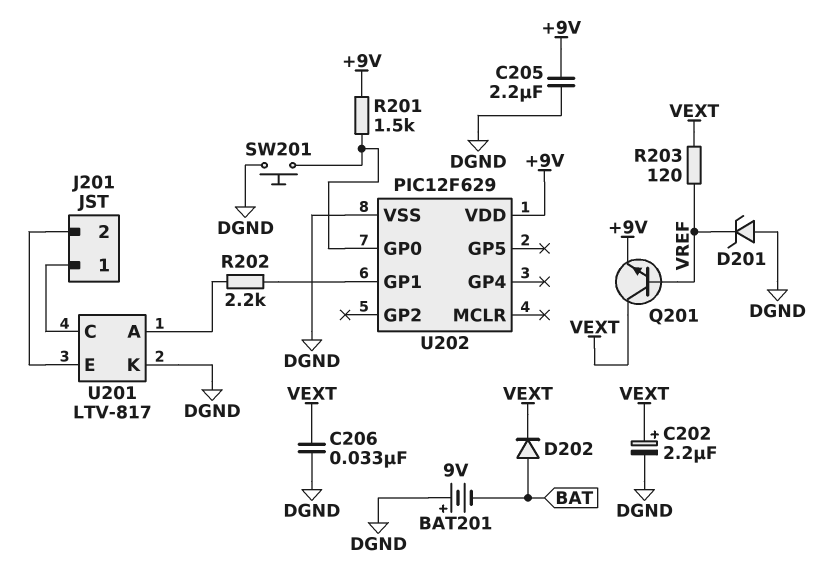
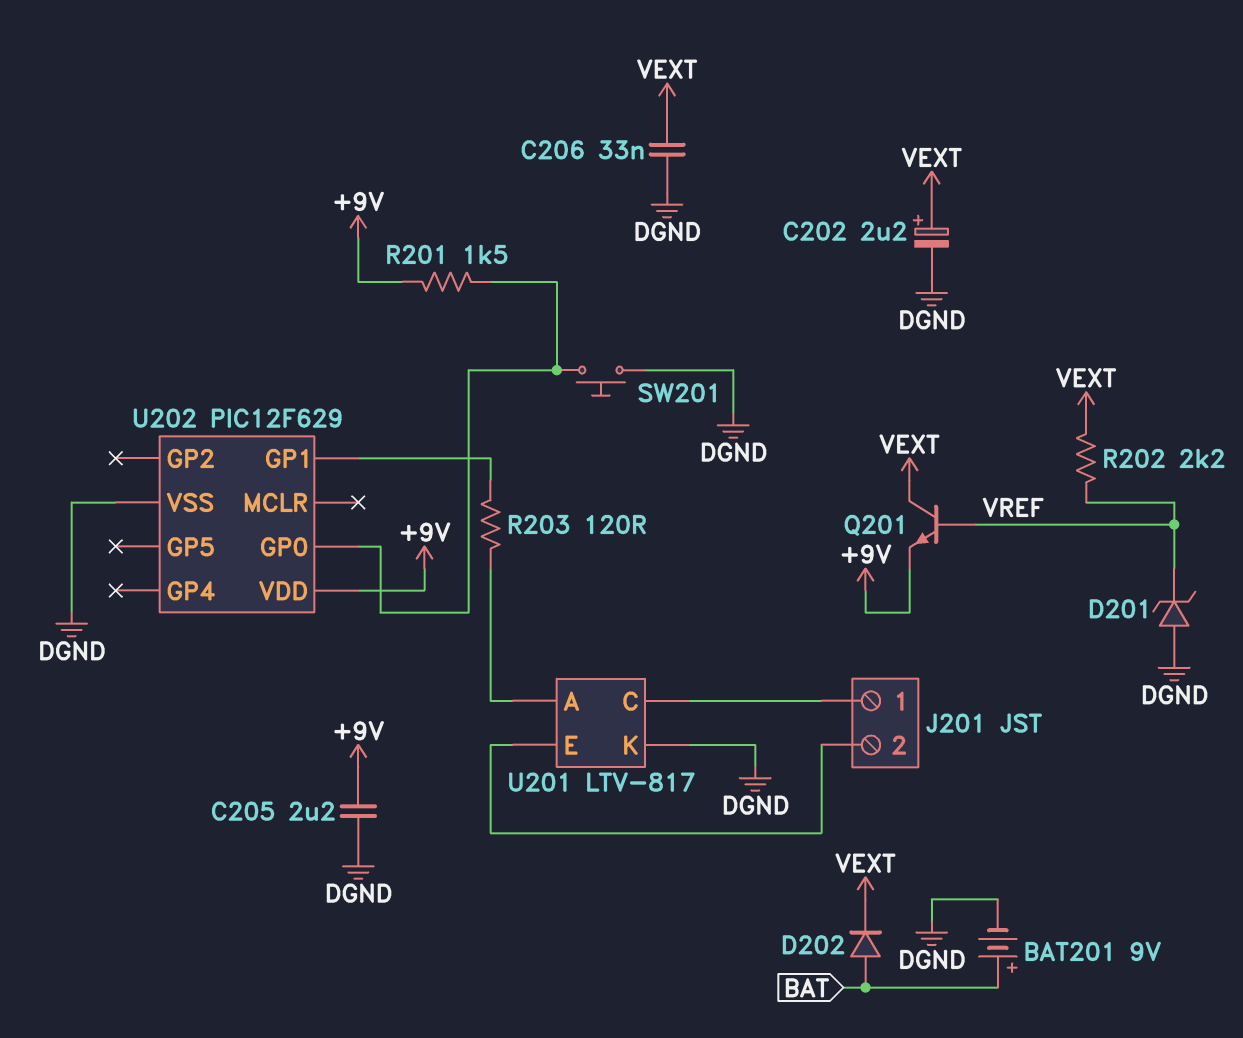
BAT201: 9V (plus DGND, minus BAT) -> 9V (plus BAT, minus DGND)
R202: 2.2k (U201/A, U202/GP1) -> 2.2k (VEXT, VREF)
R203: 120 (VEXT, VREF) -> 120 (U201/A, U202/GP1)

